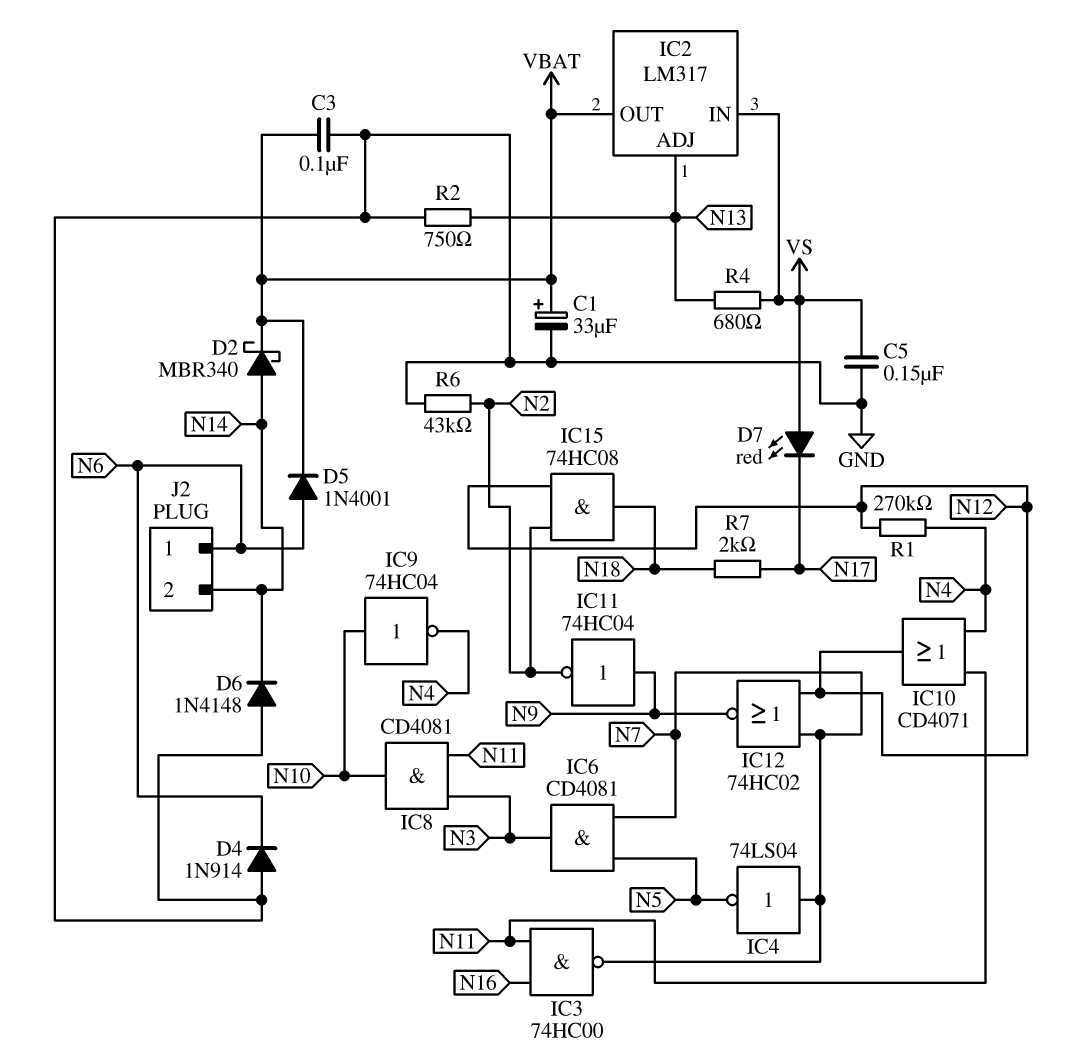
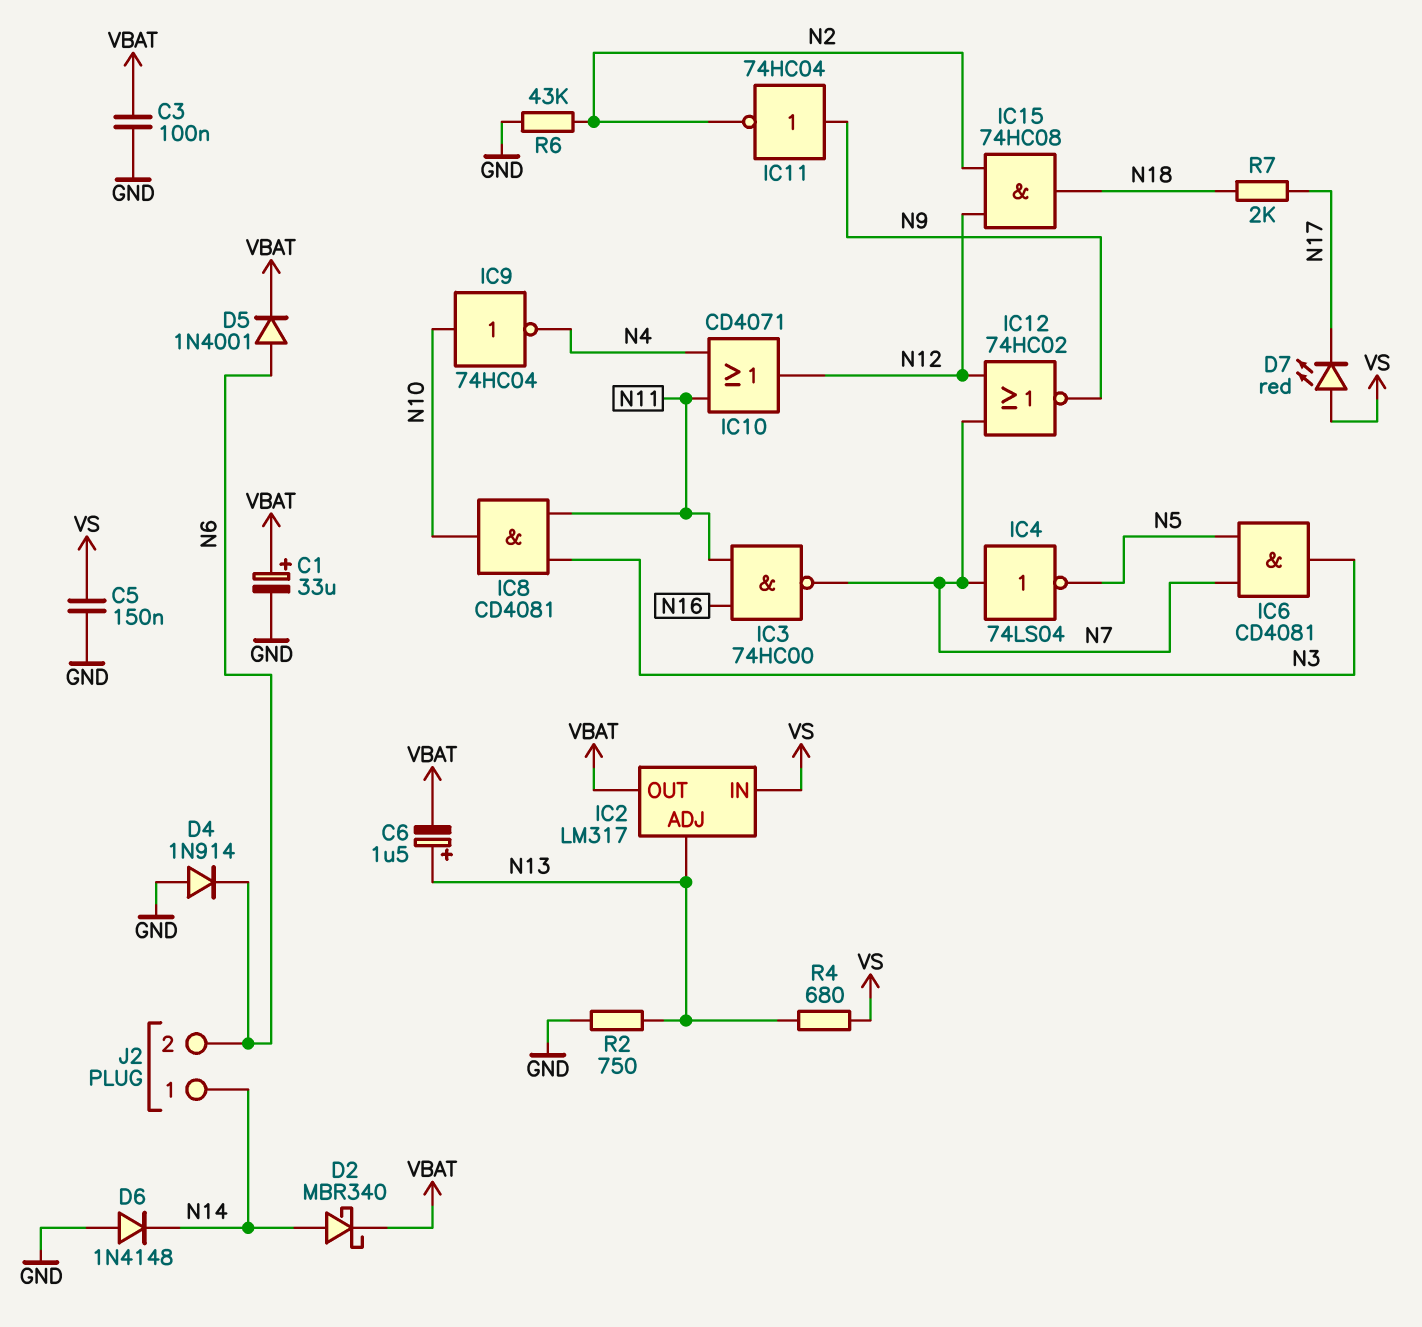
C6: none -> 1.5uF (plus N13, minus VBAT)
J2 pin 1: N6 -> N14
J2 pin 2: N14 -> N6
R1: 270k (N4, N12) -> none

